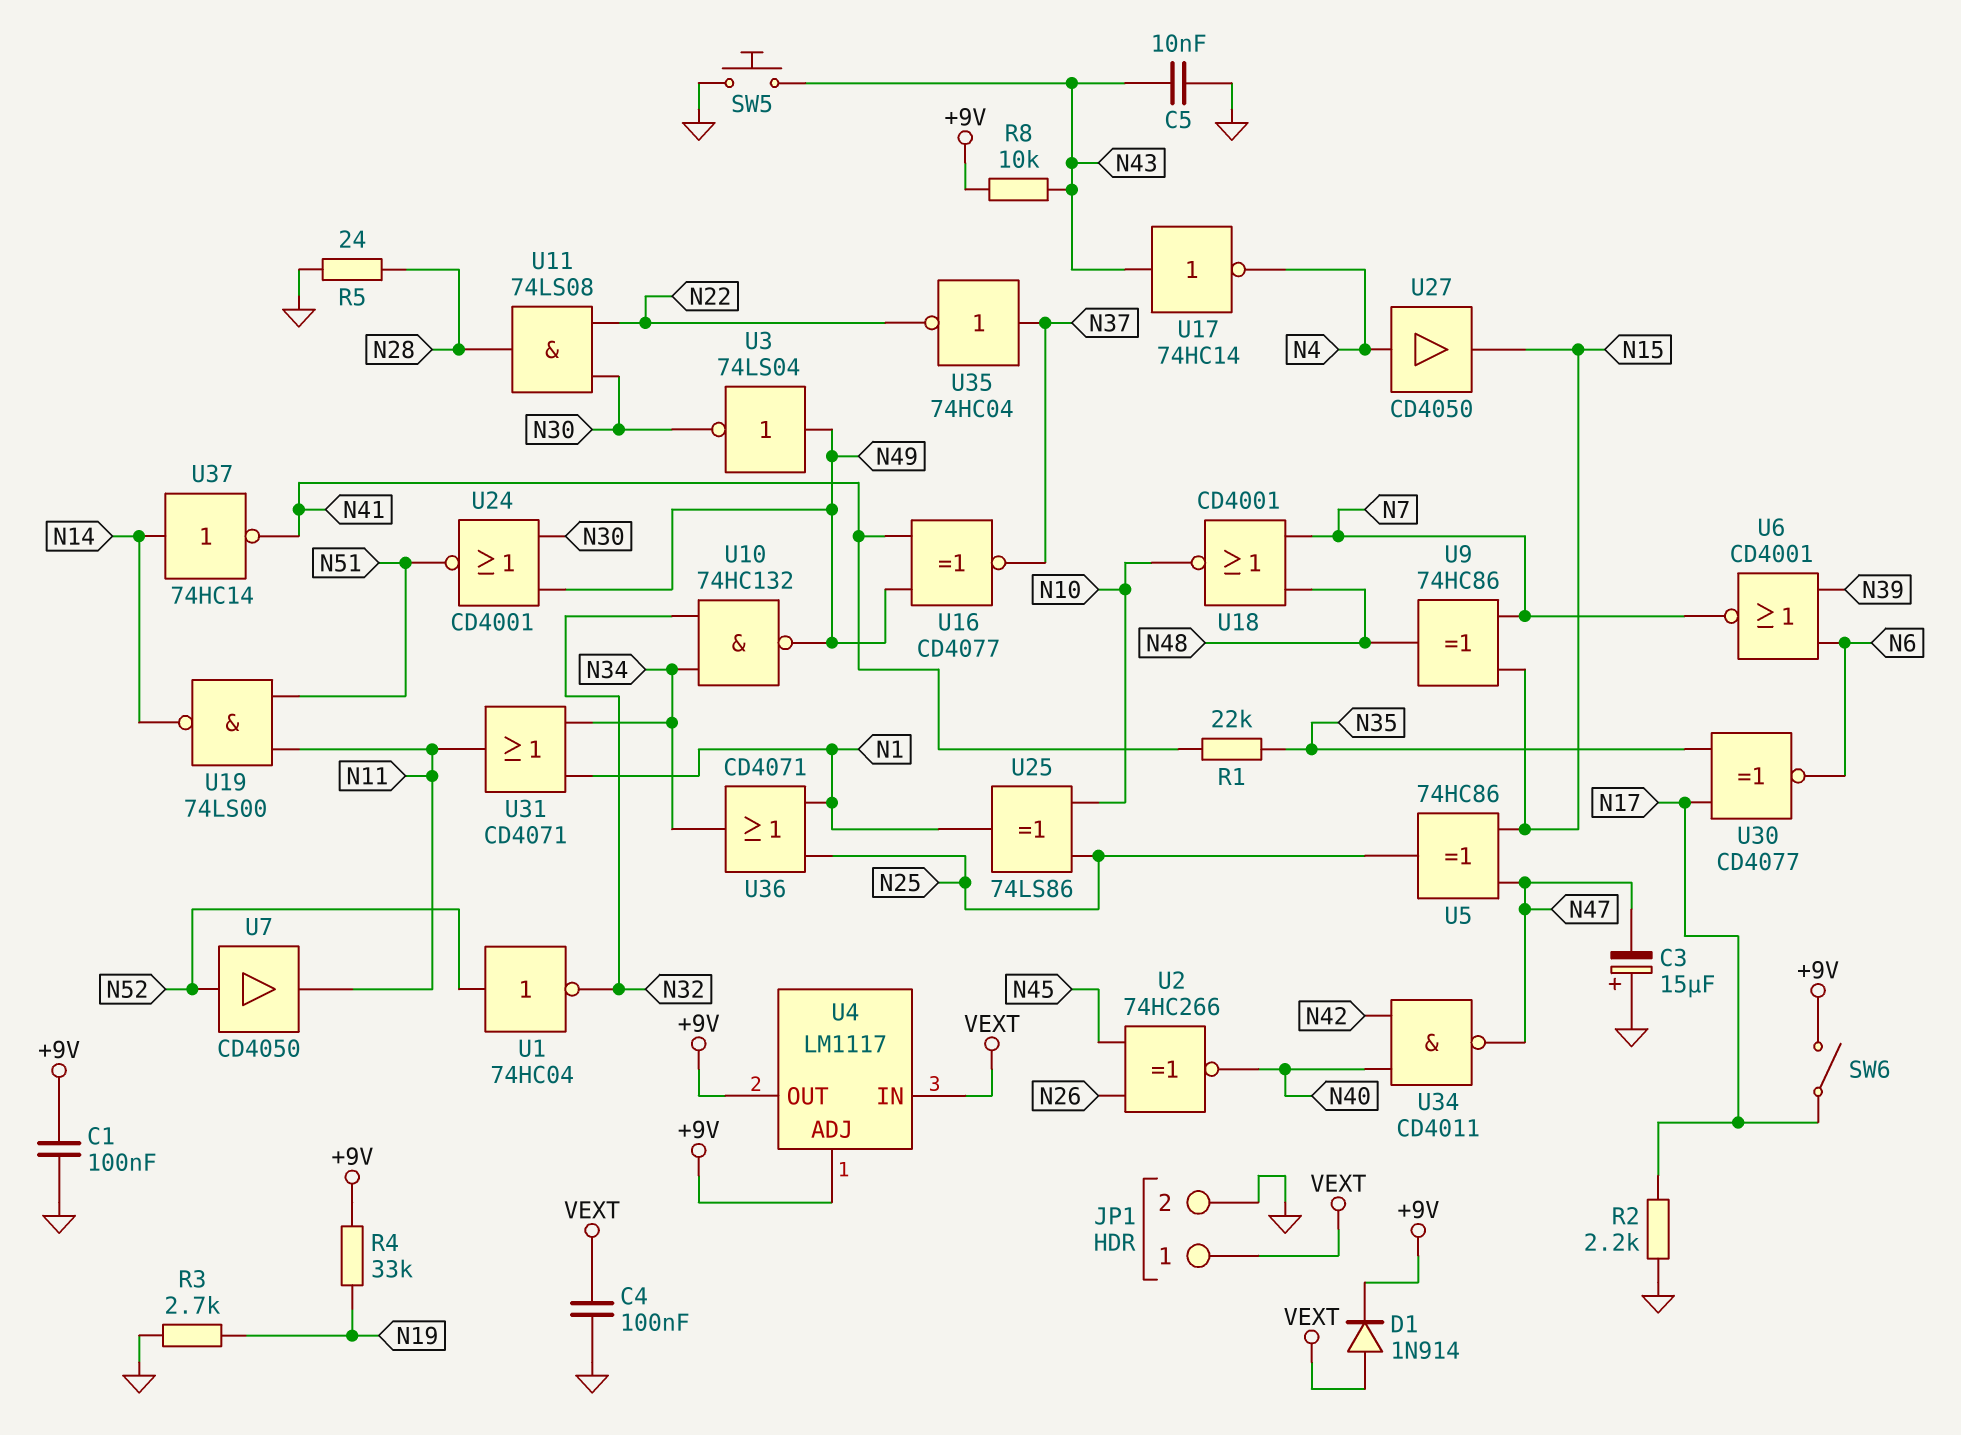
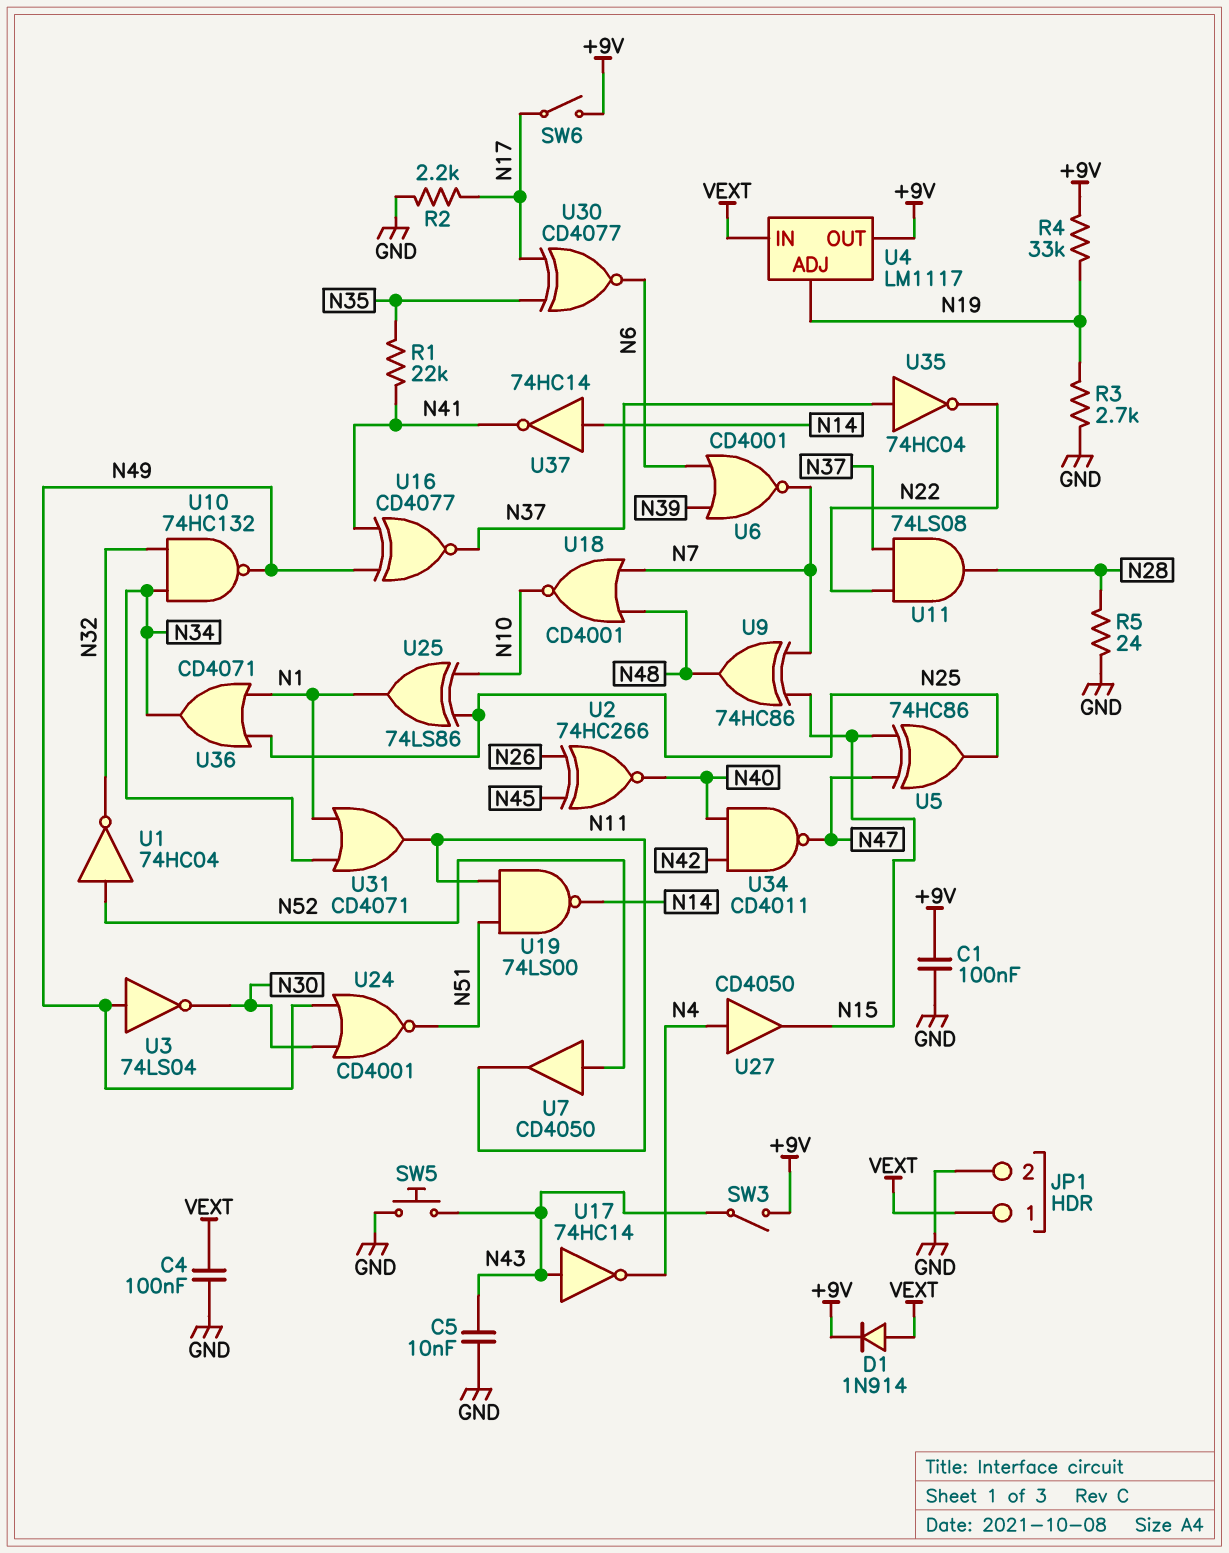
C3: 15uF (plus GND, minus N47) -> none
R8: 10k (+9V, N43) -> none
SW3: none -> switch (+9V, N43)
U4 pin ADJ: +9V -> N19
U11: AND 74LS08 (in N22, in N30, out N28) -> AND 74LS08 (in N22, in N37, out N28)

